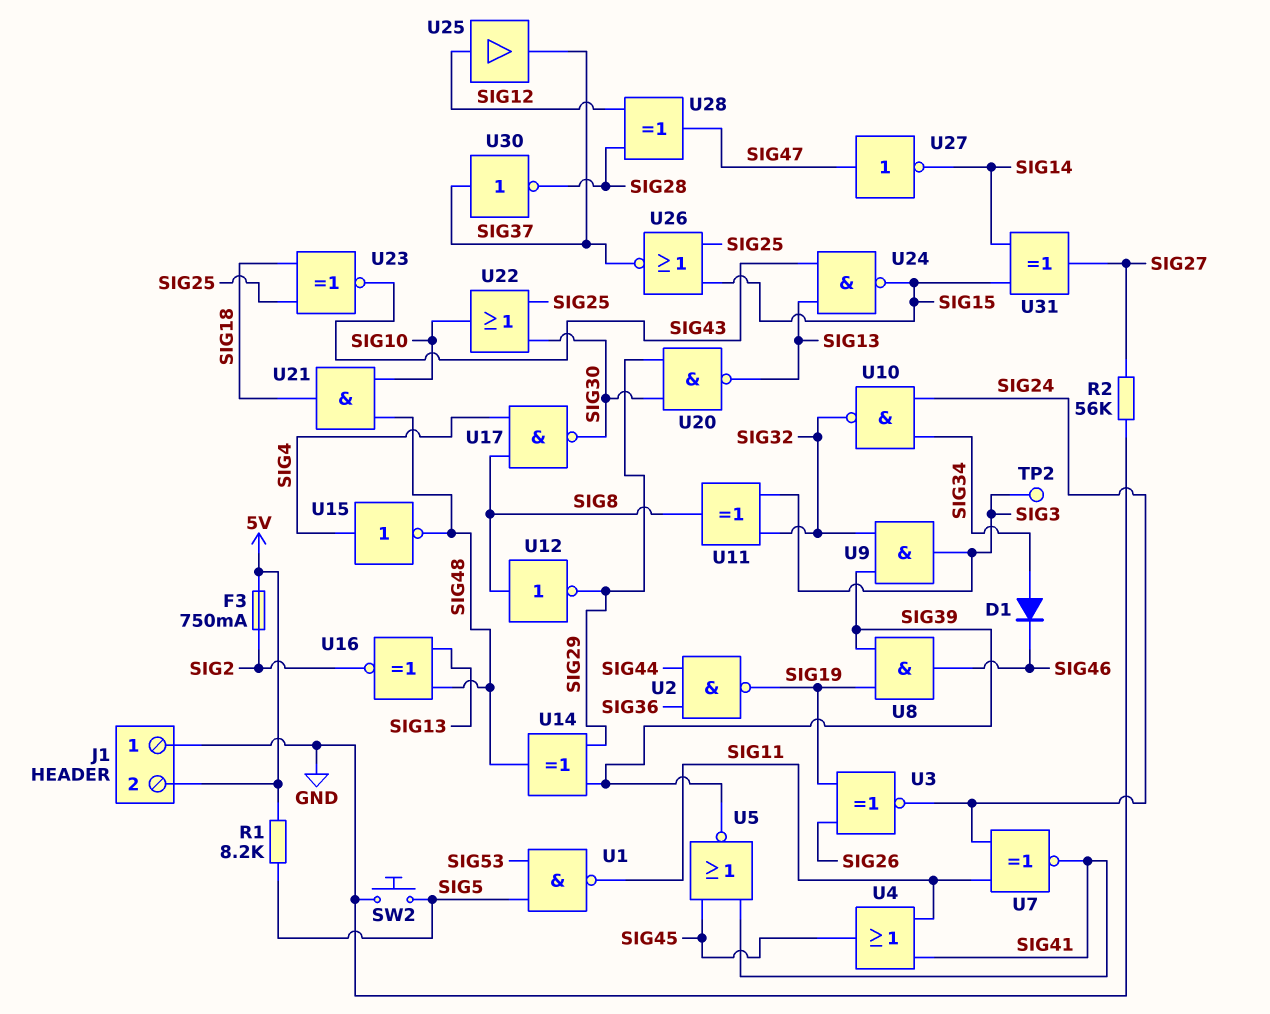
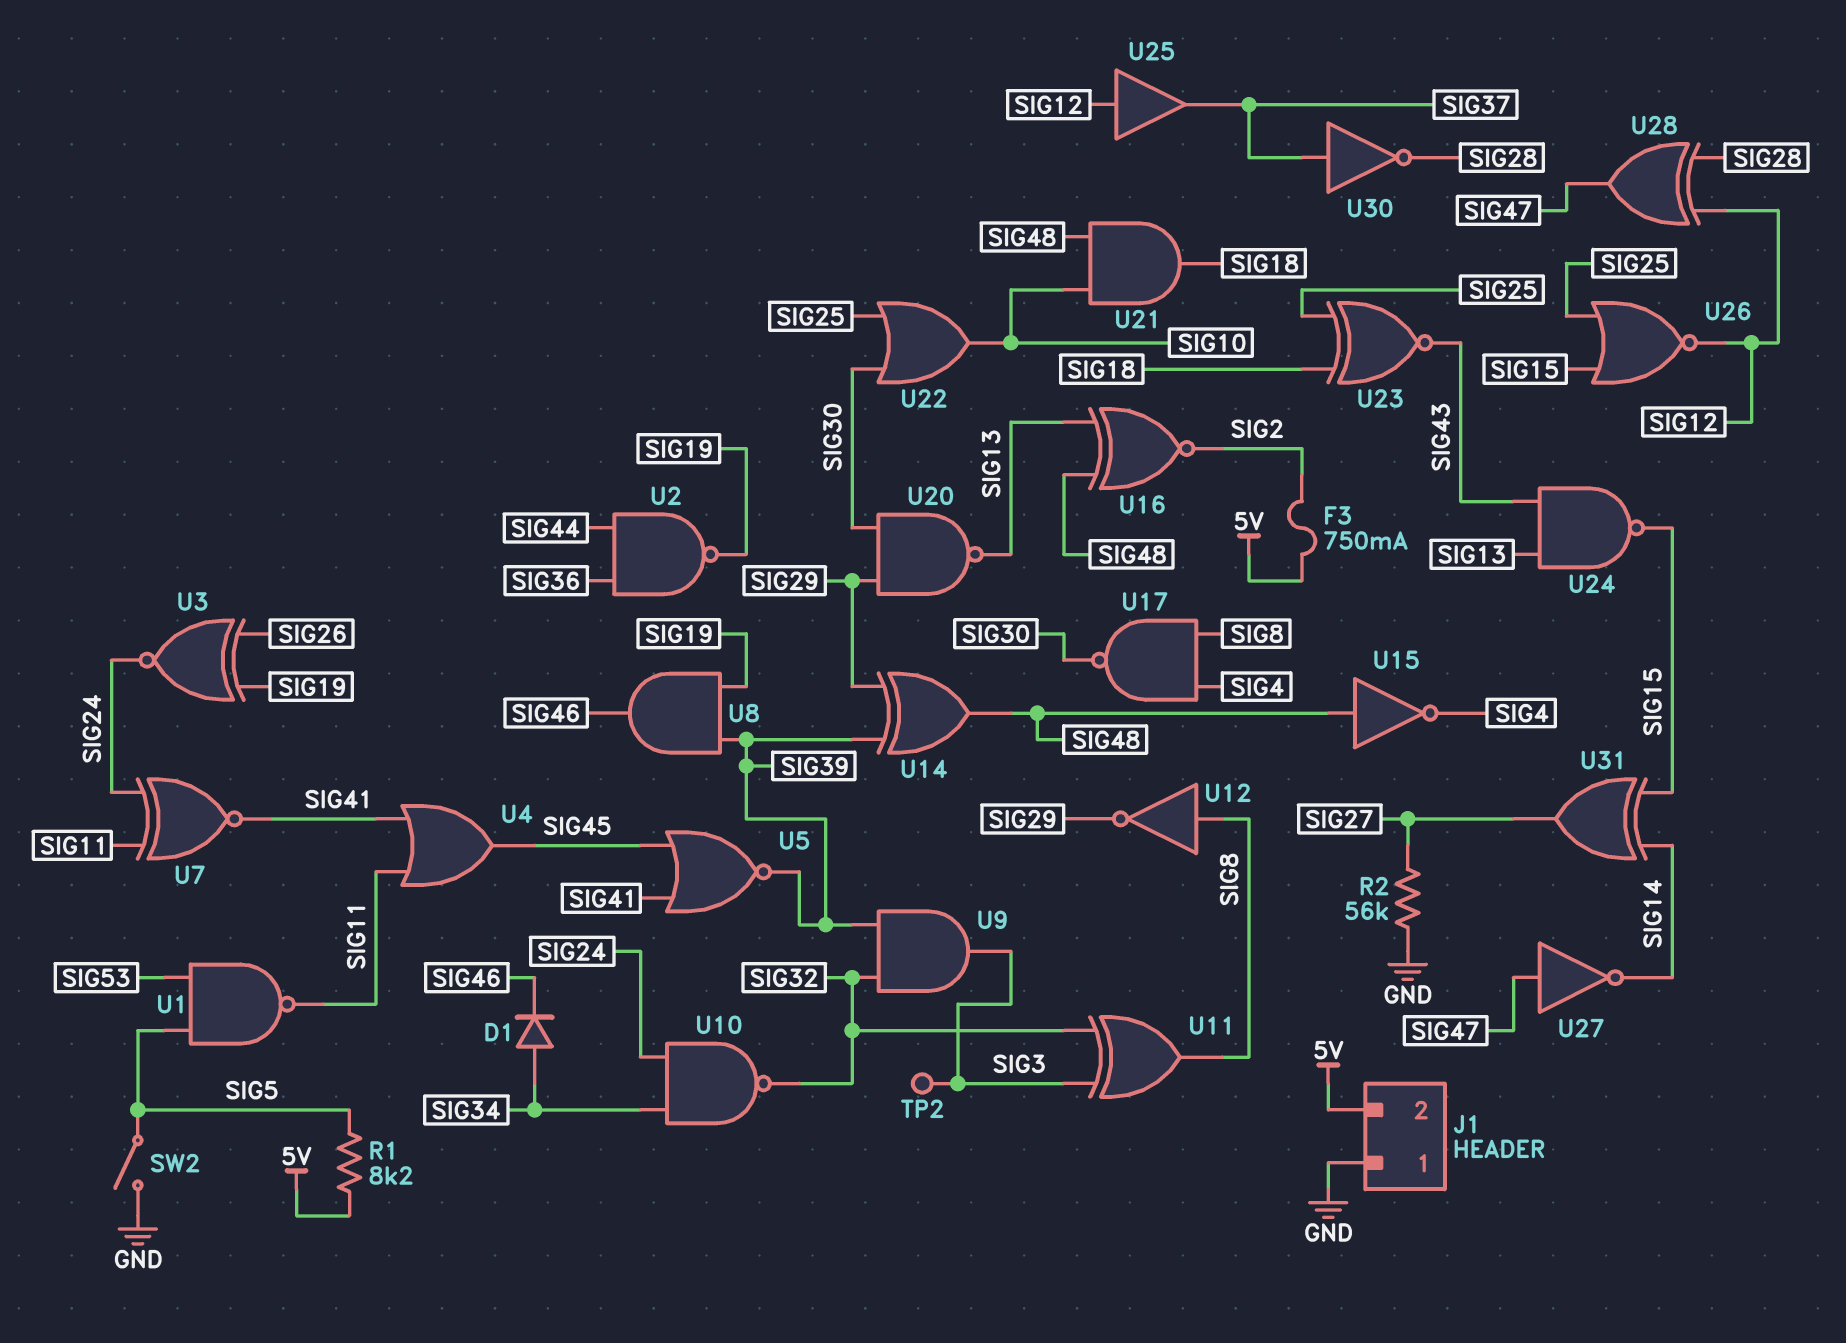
SW2: button (GND, SIG5) -> switch (GND, SIG5)
U15: NOT (in SIG4, out SIG48) -> NOT (in SIG48, out SIG4)
U26: NOR (in SIG15, in SIG25, out SIG37) -> NOR (in SIG15, in SIG25, out SIG12)

